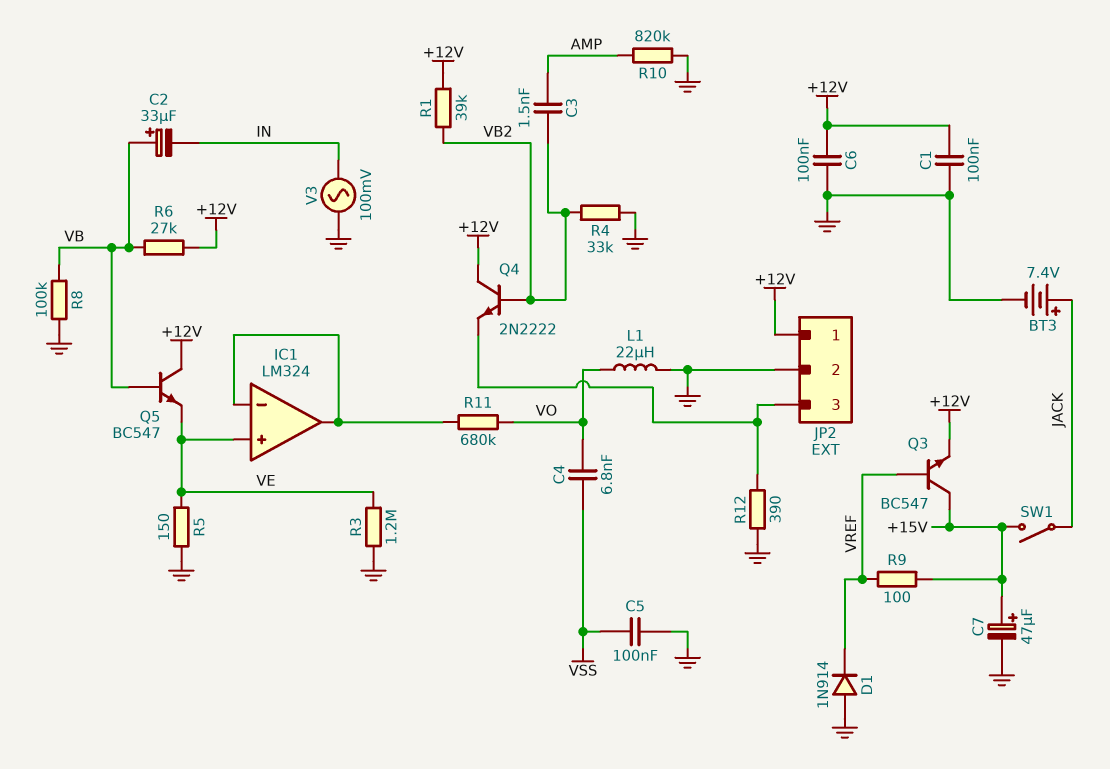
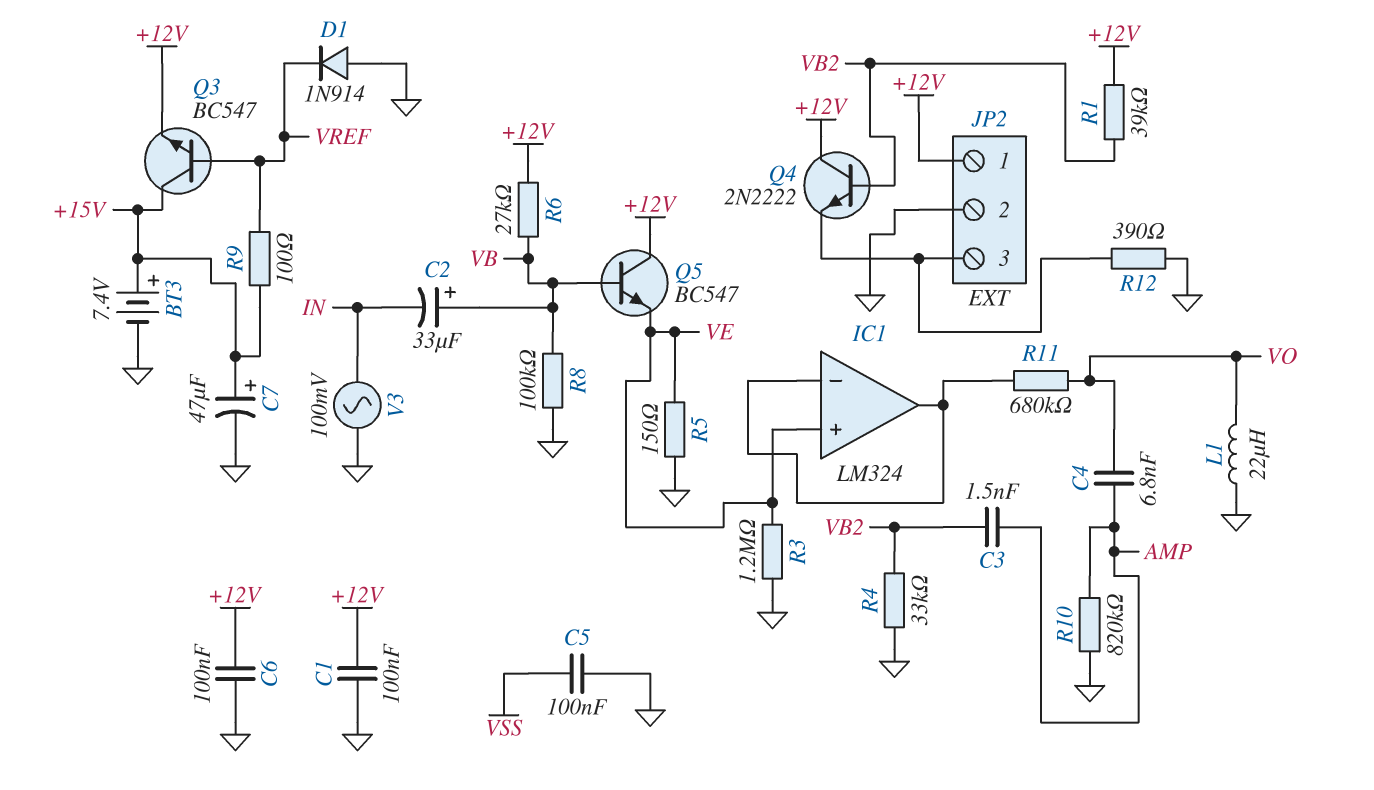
BT3: 7.4V (plus JACK, minus GND) -> 7.4V (plus +15V, minus GND)
C4: 6.8nF (VO, VSS) -> 6.8nF (AMP, VO)
SW1: switch (+15V, JACK) -> none

